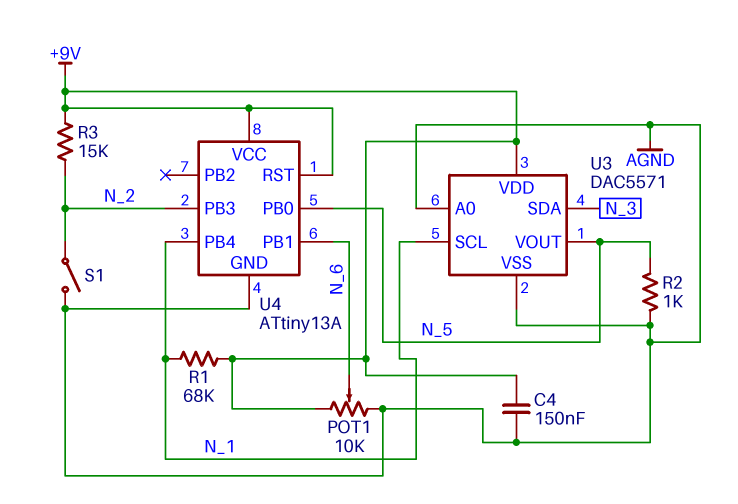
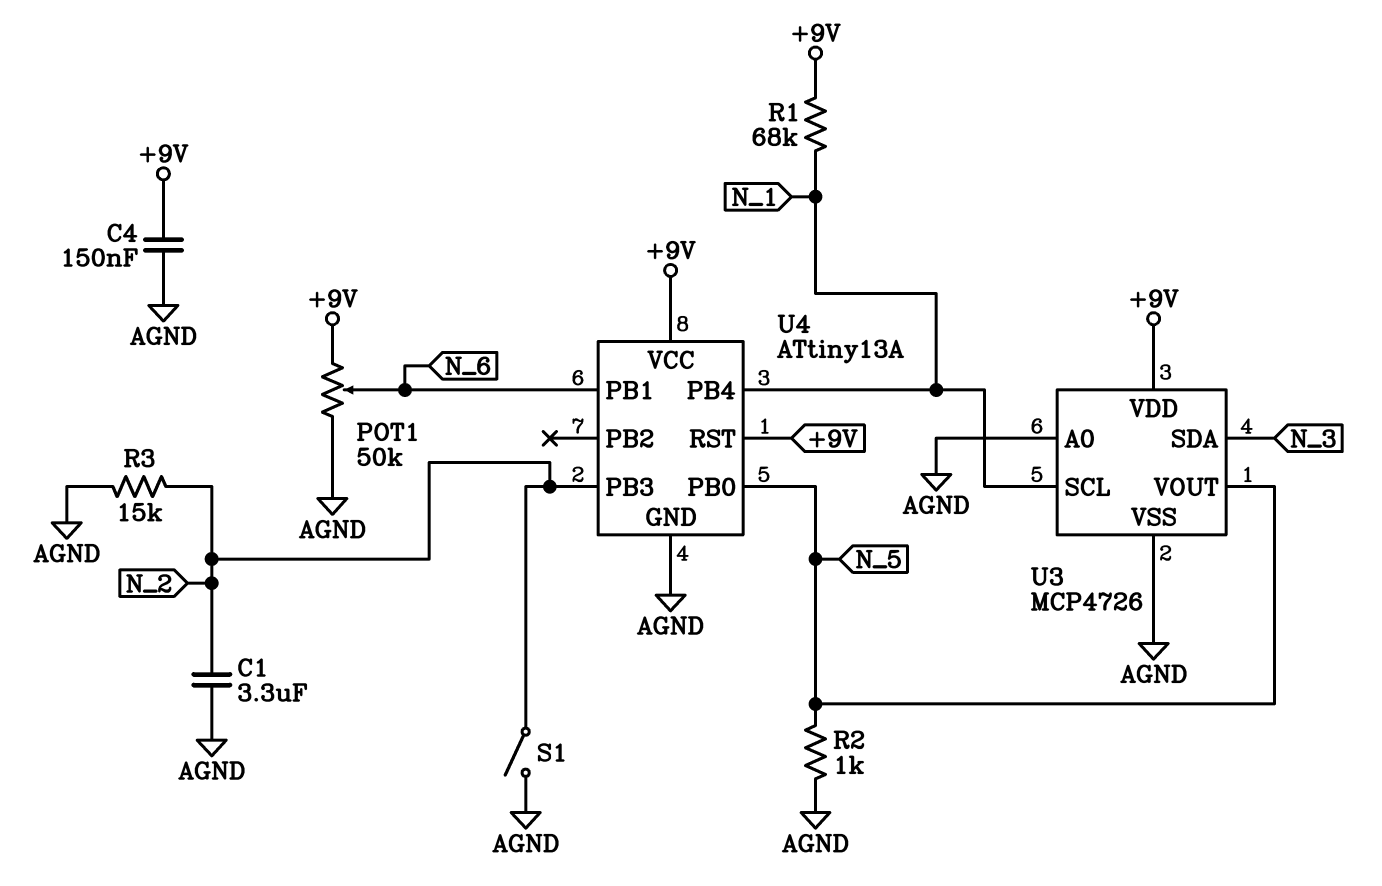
C1: none -> 3.3uF (AGND, N_2)
POT1: 10k (+9V, AGND, wiper N_6) -> 50k (+9V, AGND, wiper N_6)
R3: 15k (+9V, N_2) -> 15k (AGND, N_2)
U3: DAC5571 -> MCP4726

